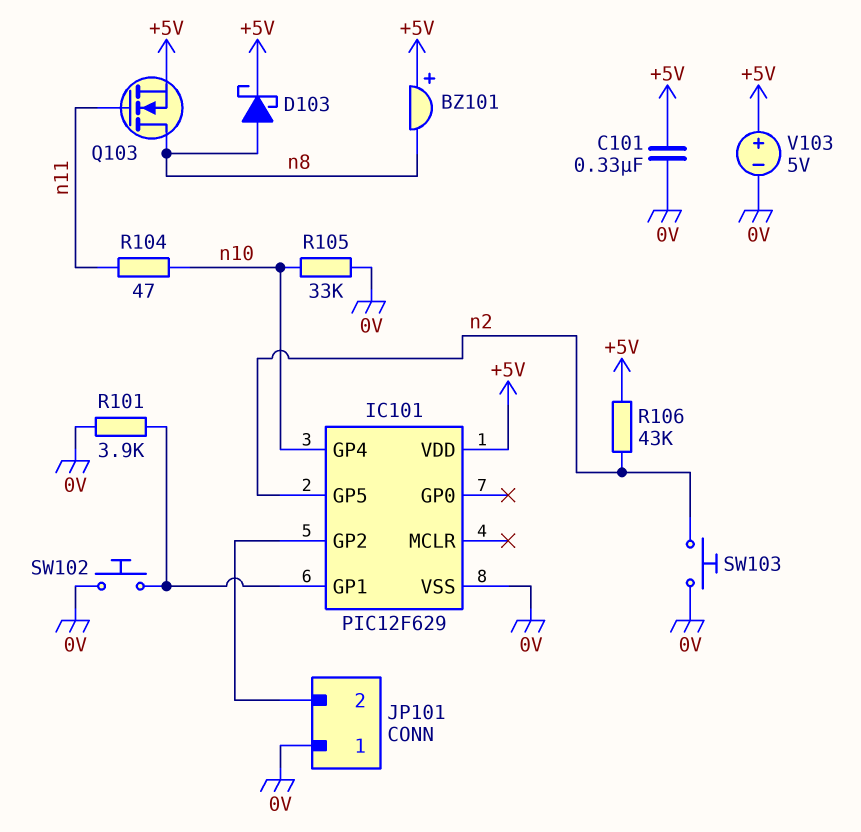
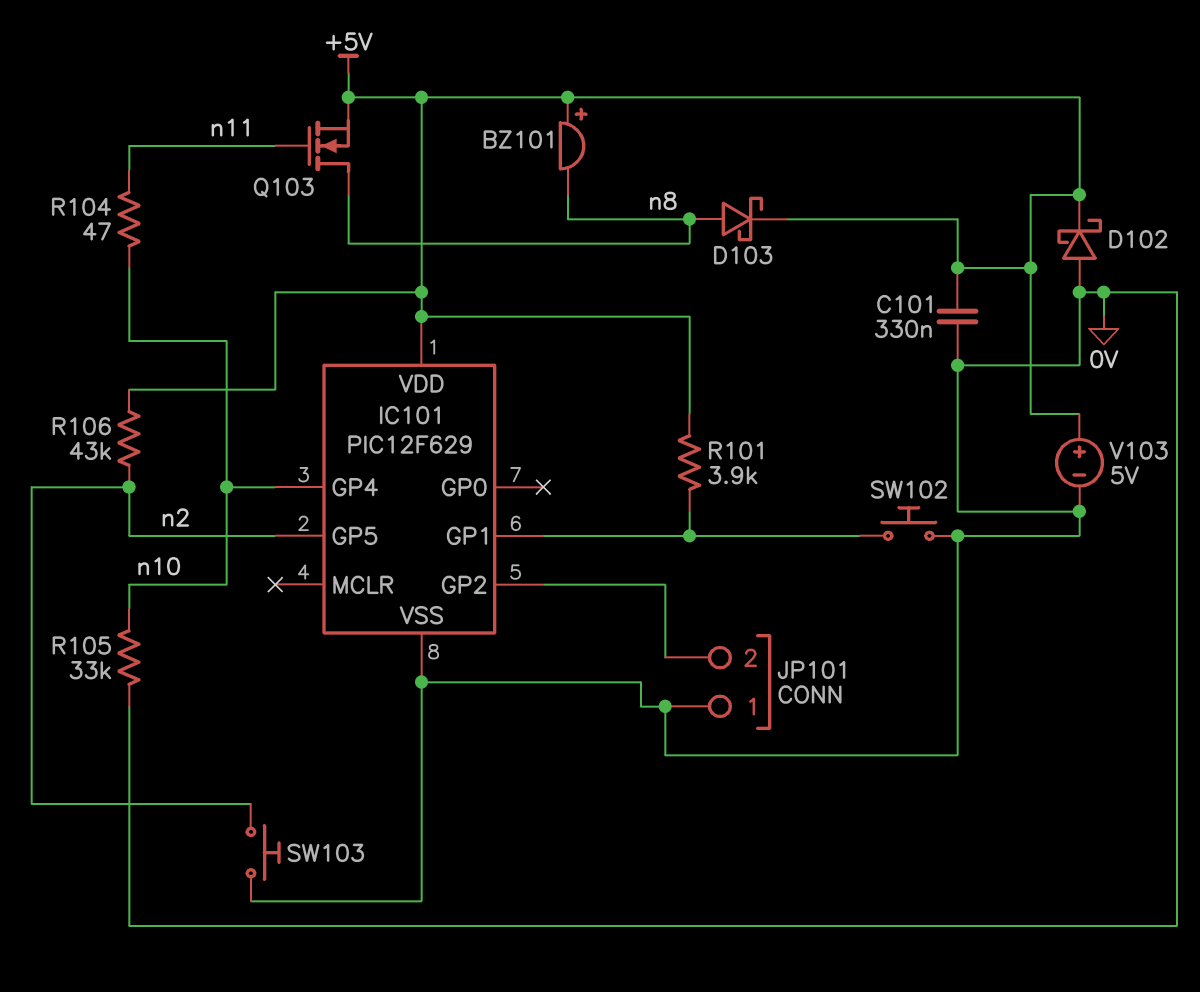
D102: none -> schottky (A 0V, K +5V)
R101: 3.9k (0V, IC101/GP1) -> 3.9k (+5V, IC101/GP1)

